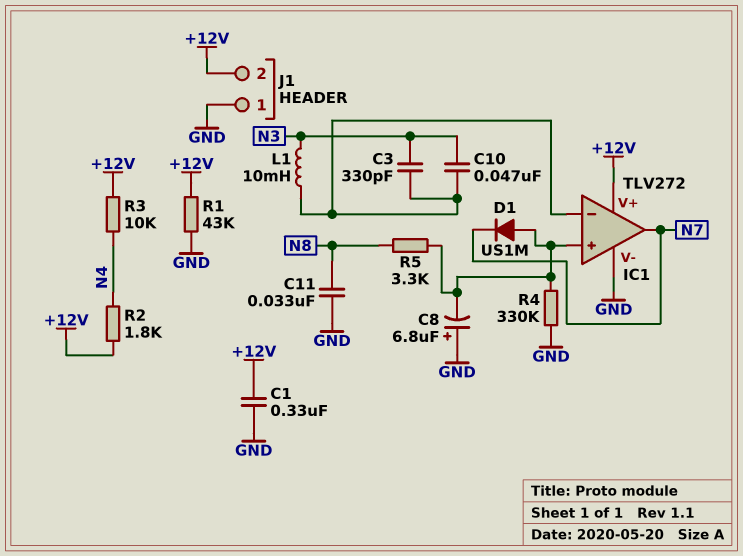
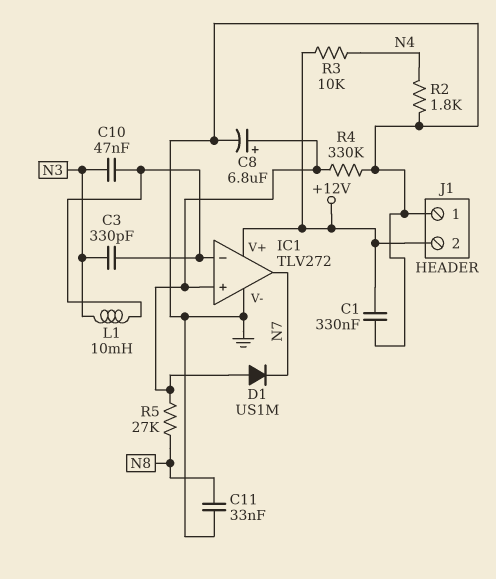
C8: 6.8uF (plus GND, minus IC1/in+) -> 6.8uF (plus IC1/in+, minus GND)
R1: 43k (+12V, GND) -> none
R2: 1.8k (+12V, N4) -> 1.8k (GND, N4)
R5: 3.3k (IC1/in+, N8) -> 27k (IC1/in+, N8)

